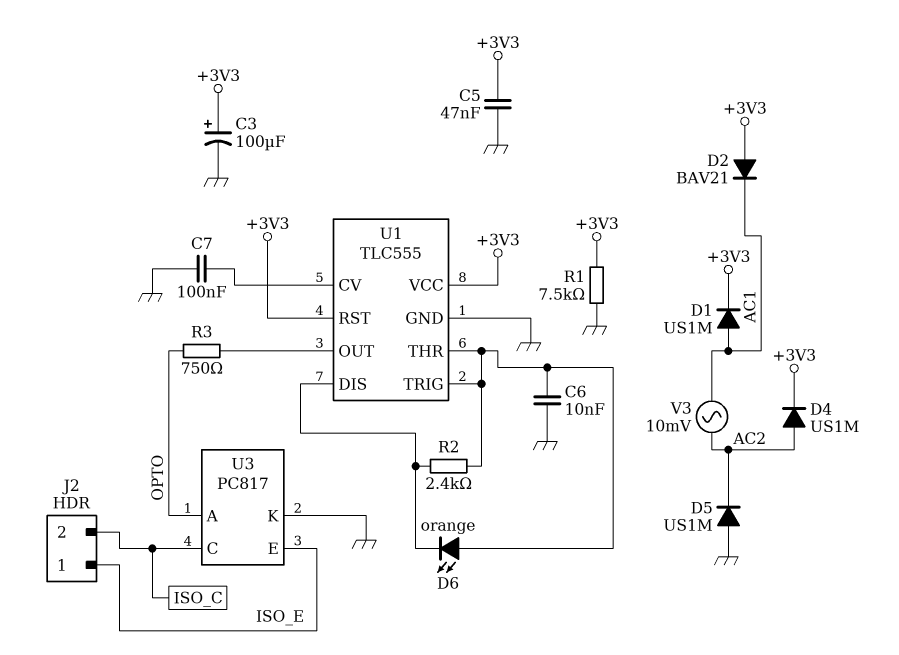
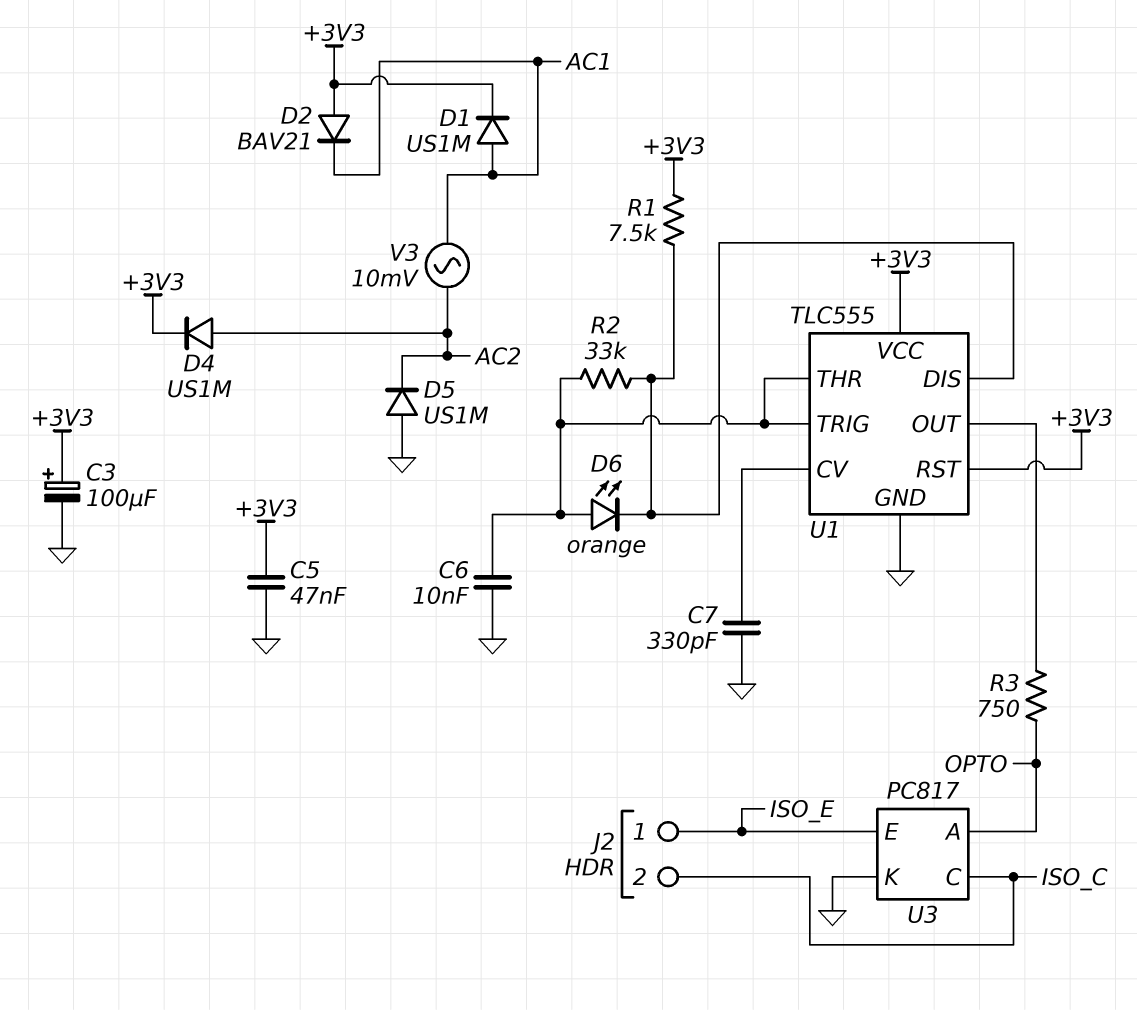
C7: 100nF (GND, U1/CV) -> 330pF (GND, U1/CV)
R1: 7.5k (+3V3, GND) -> 7.5k (+3V3, U1/DIS)
R2: 2.4k (U1/DIS, U1/THR) -> 33k (U1/DIS, U1/THR)

